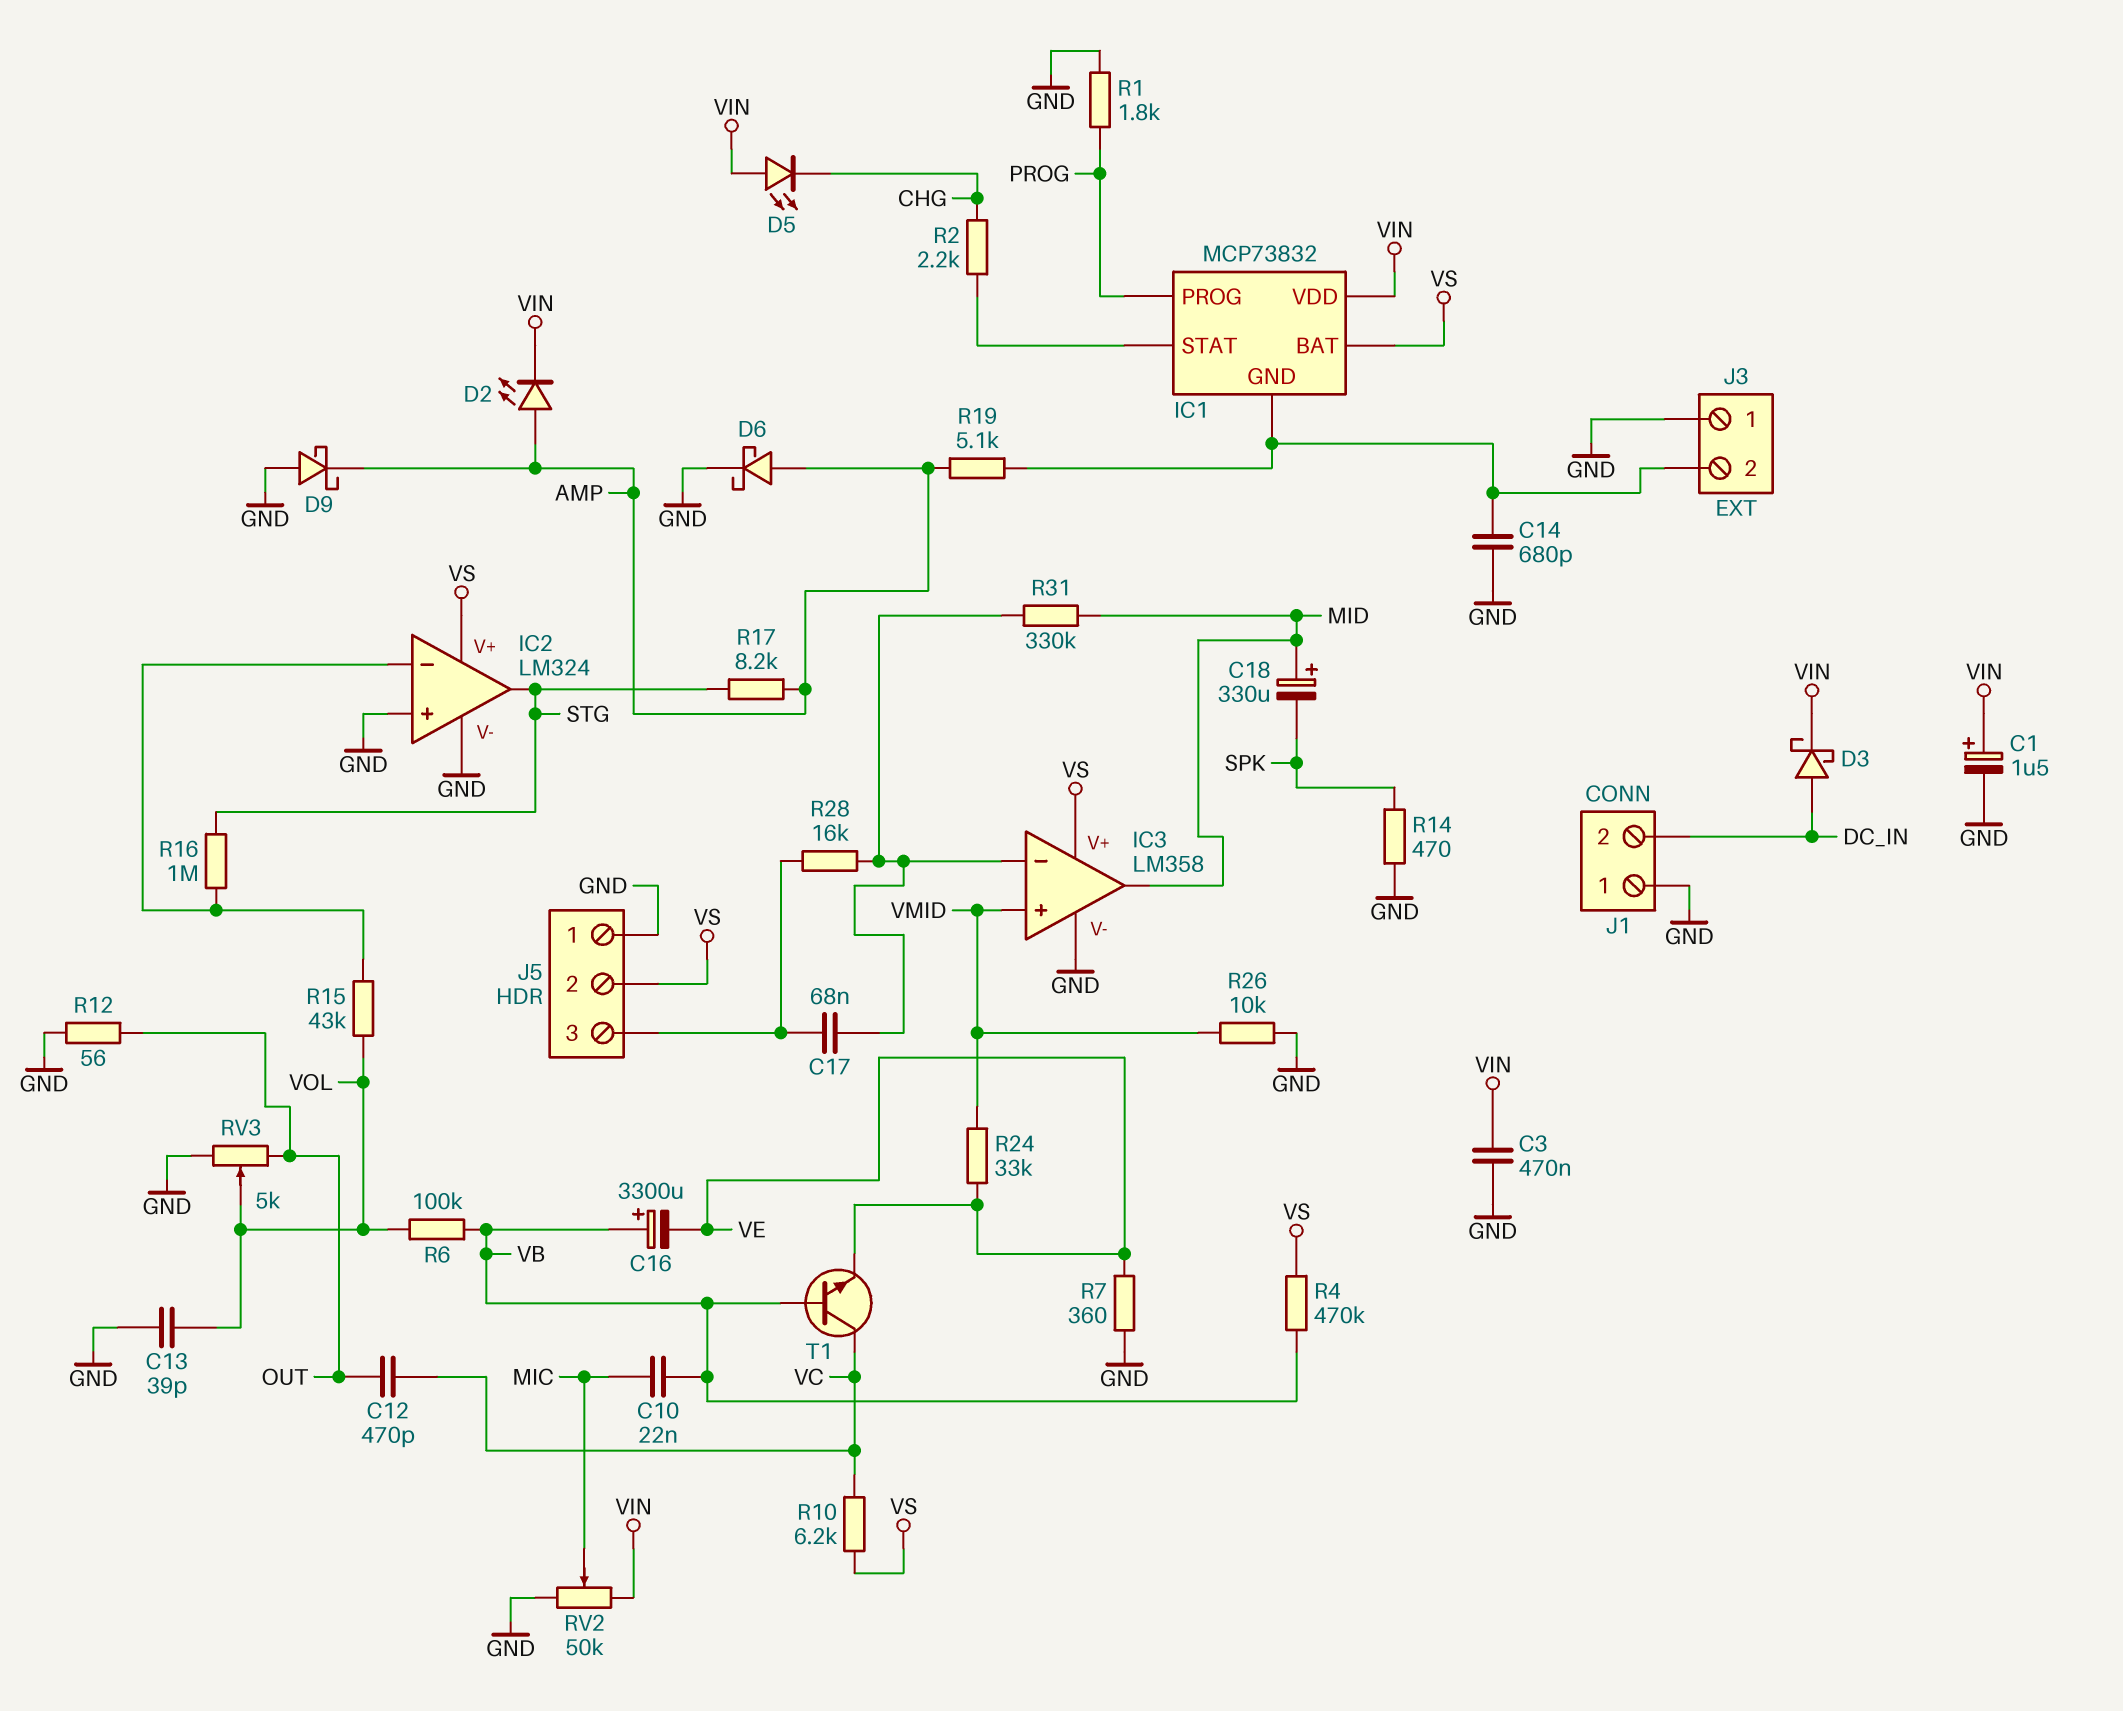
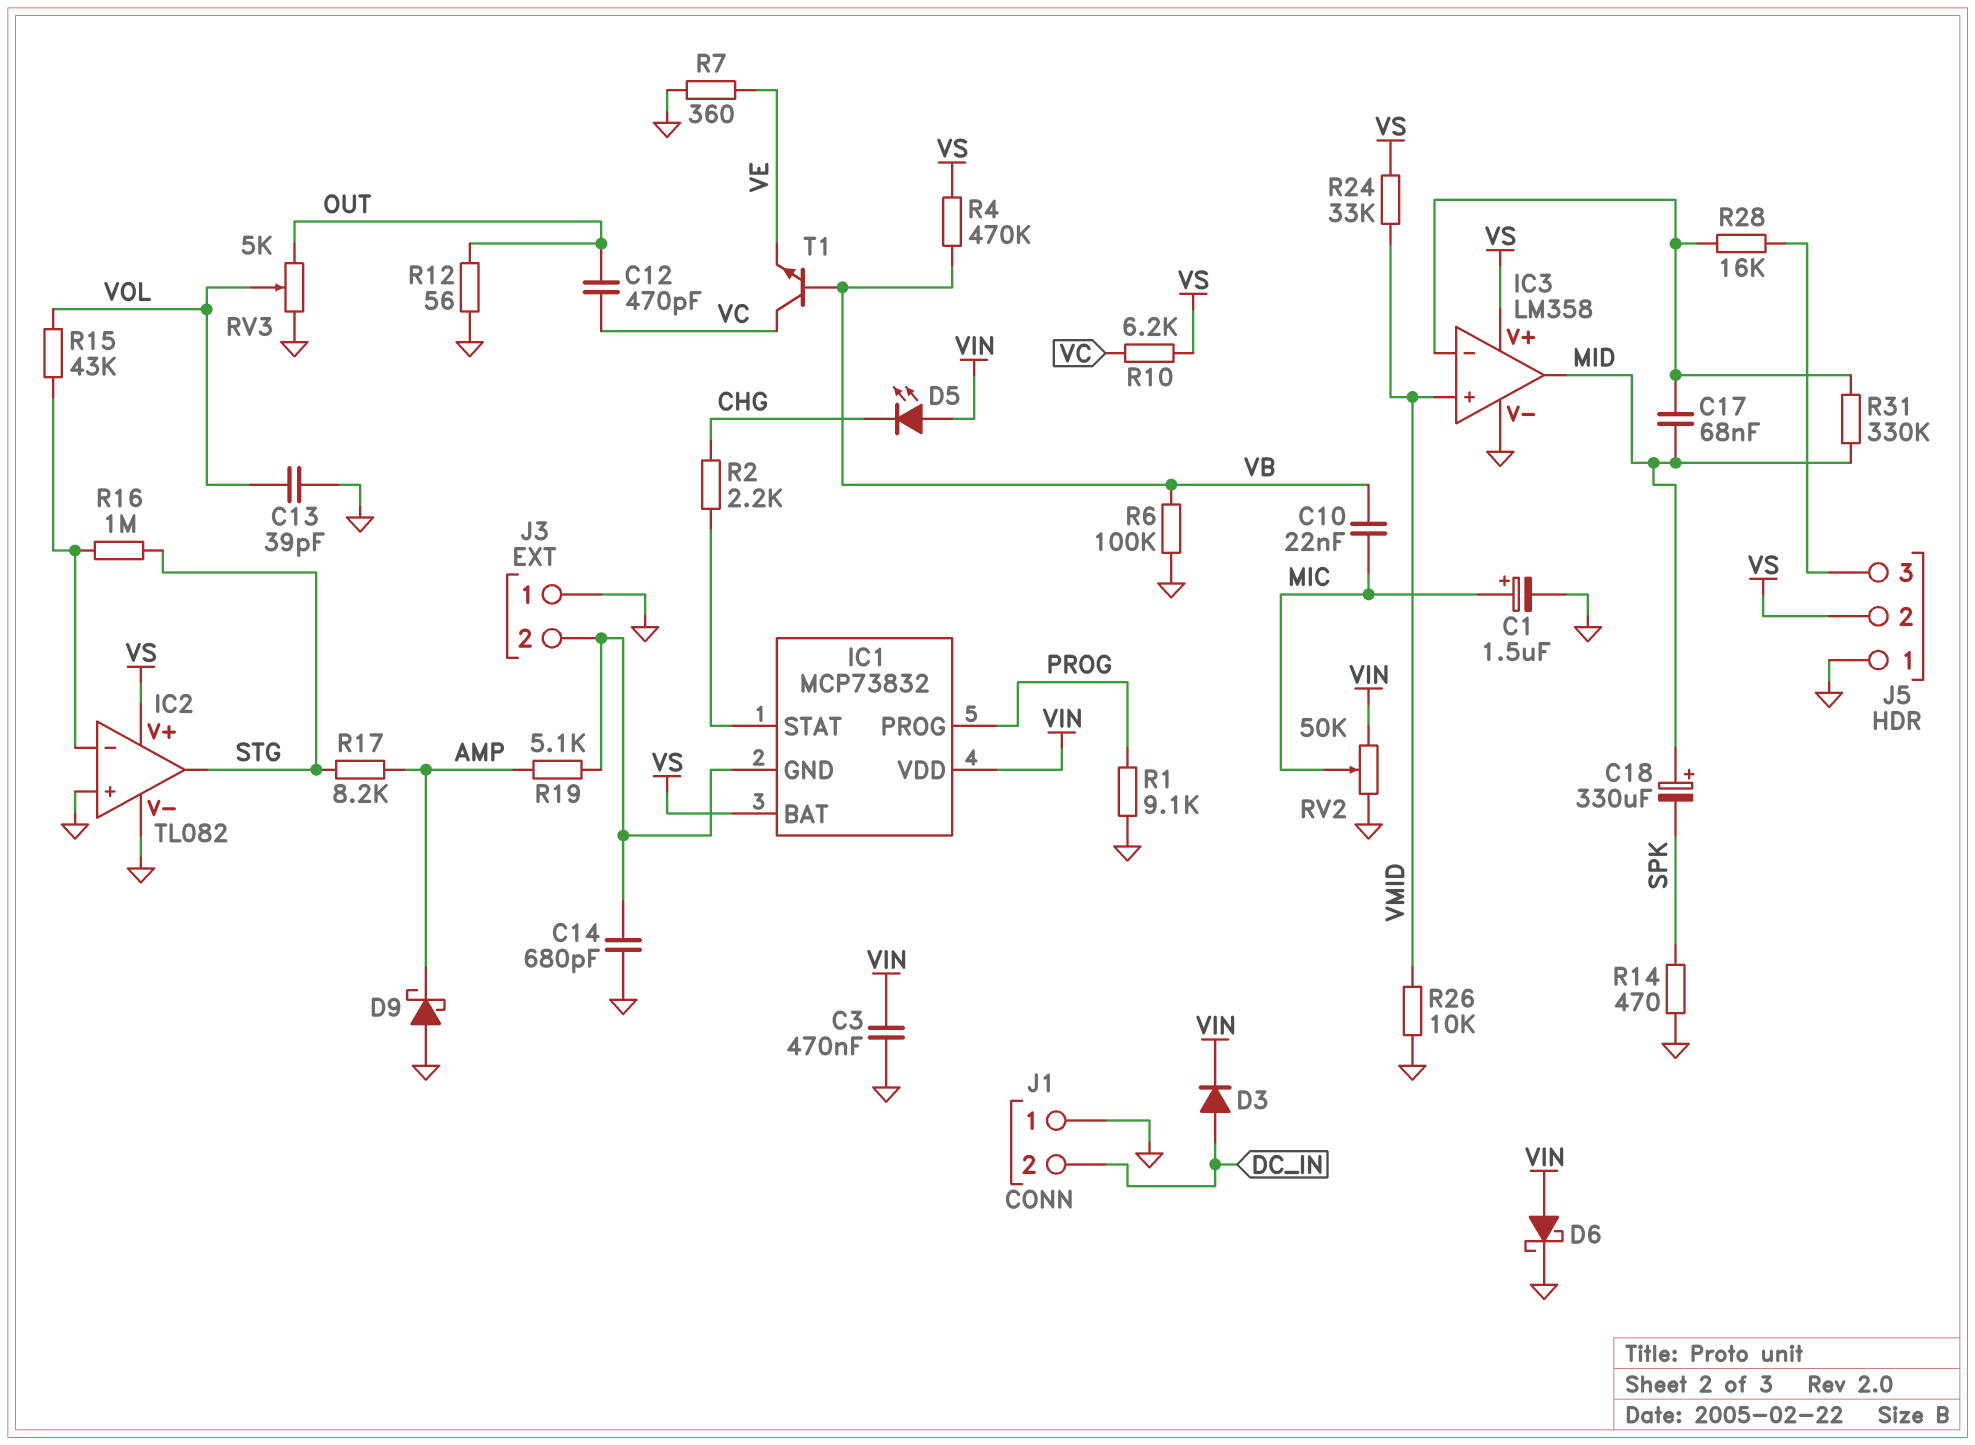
C1: 1.5uF (plus VIN, minus GND) -> 1.5uF (plus MIC, minus GND)
C16: 3300uF (plus VB, minus VE) -> none
C17: 68nF (IC3/in-, J5/3) -> 68nF (IC3/in-, MID)
D2: LED (A AMP, K VIN) -> none
D3: schottky (A DC_IN, K VIN) -> diode (A DC_IN, K VIN)
D6: schottky (A AMP, K GND) -> schottky (A VIN, K GND)
IC2: LM324 -> TL082
R1: 1.8k (GND, PROG) -> 9.1k (GND, PROG)
R6: 100k (VB, VOL) -> 100k (GND, VB)
R24: 33k (VE, VMID) -> 33k (VMID, VS)

